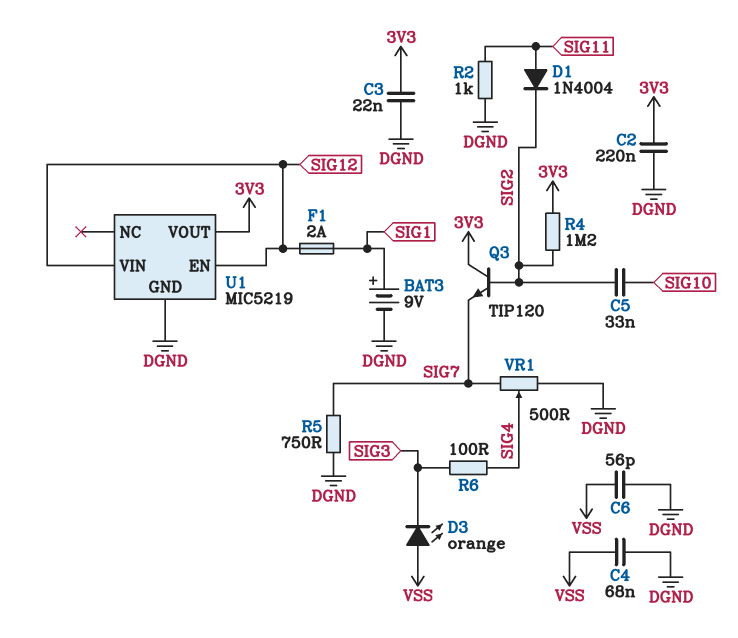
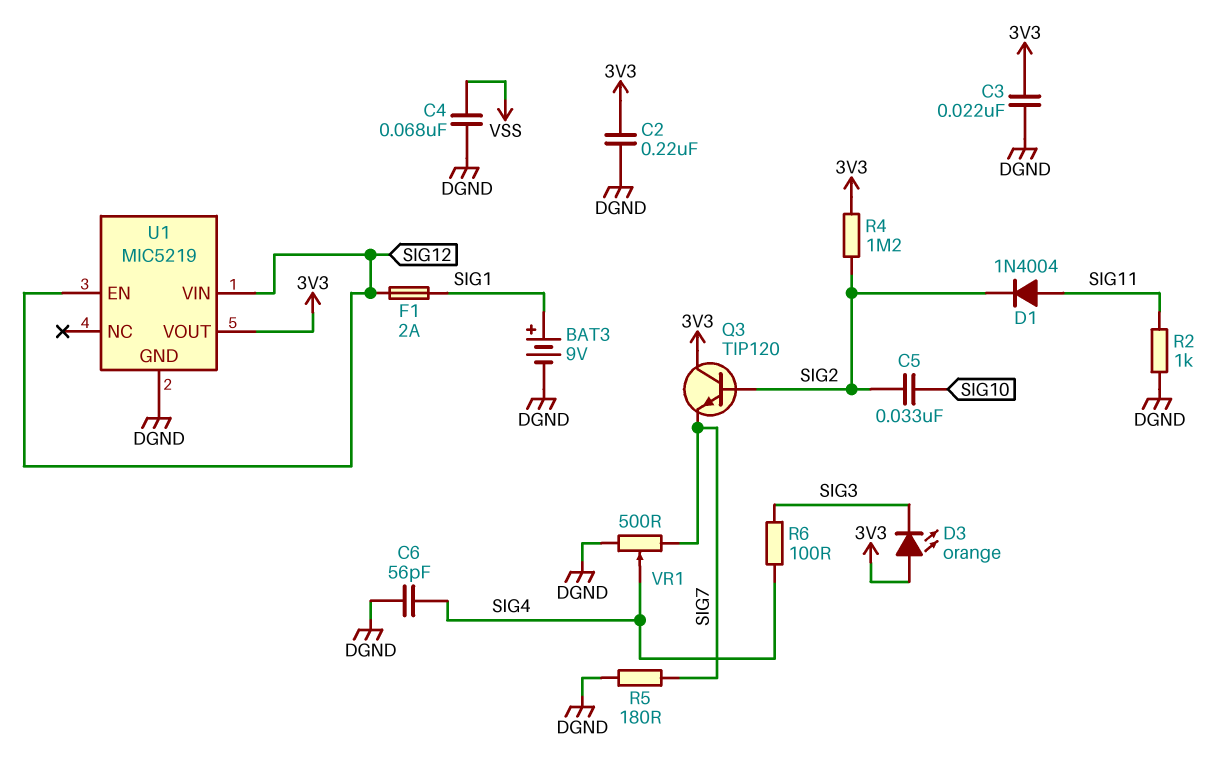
C6: 56pF (DGND, VSS) -> 56pF (DGND, SIG4)
D3: LED orange (A VSS, K SIG3) -> LED orange (A 3V3, K SIG3)
R5: 750 (DGND, SIG7) -> 180 (DGND, SIG7)

